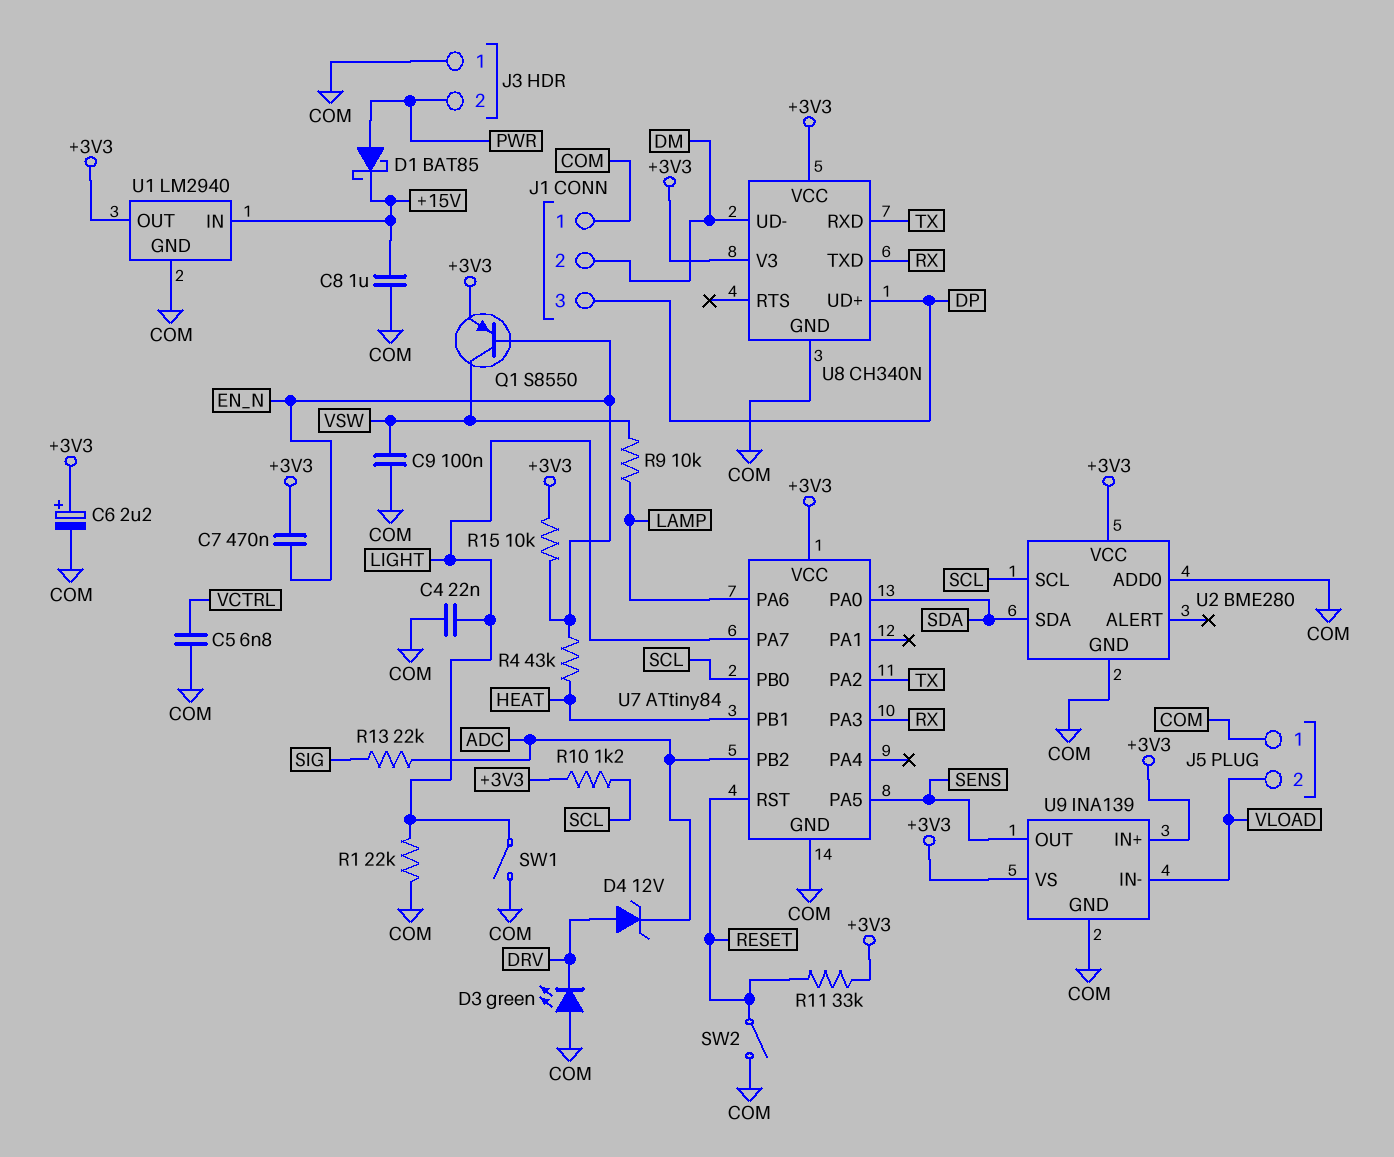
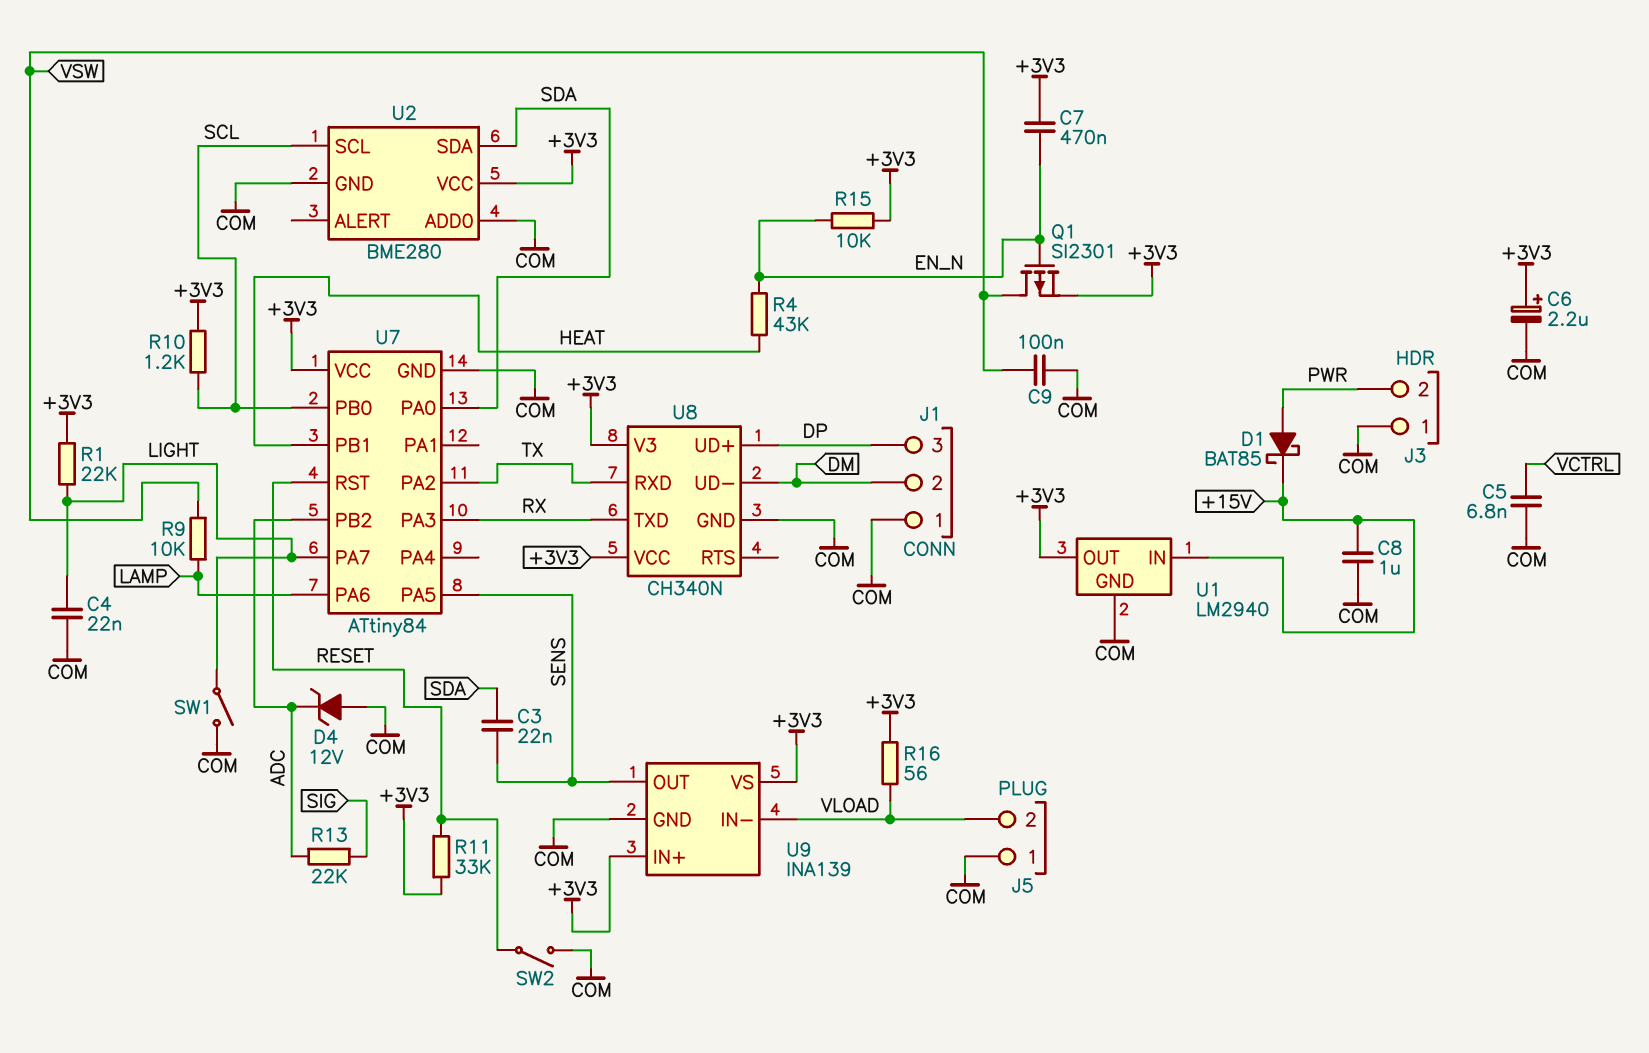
C3: none -> 22nF (SDA, SENS)
D3: LED green (A COM, K DRV) -> none
D4: zener 12V (A DRV, K ADC) -> zener 12V (A COM, K ADC)
Q1: PNP S8550 (B EN_N, C VSW, E +3V3) -> PMOS SI2301 (G EN_N, D VSW, S +3V3)
R1: 22k (COM, LIGHT) -> 22k (+3V3, LIGHT)
R16: none -> 56 (+3V3, VLOAD)

